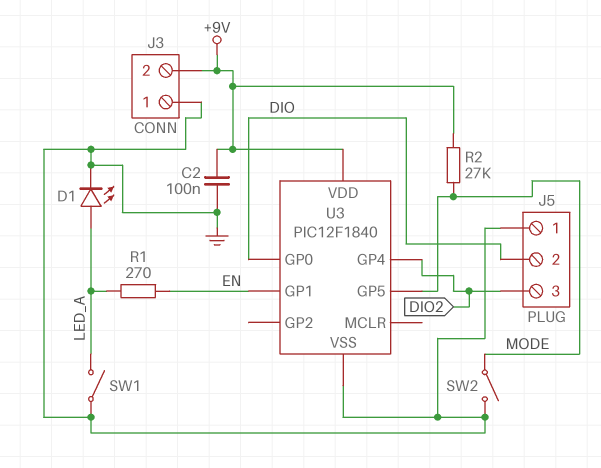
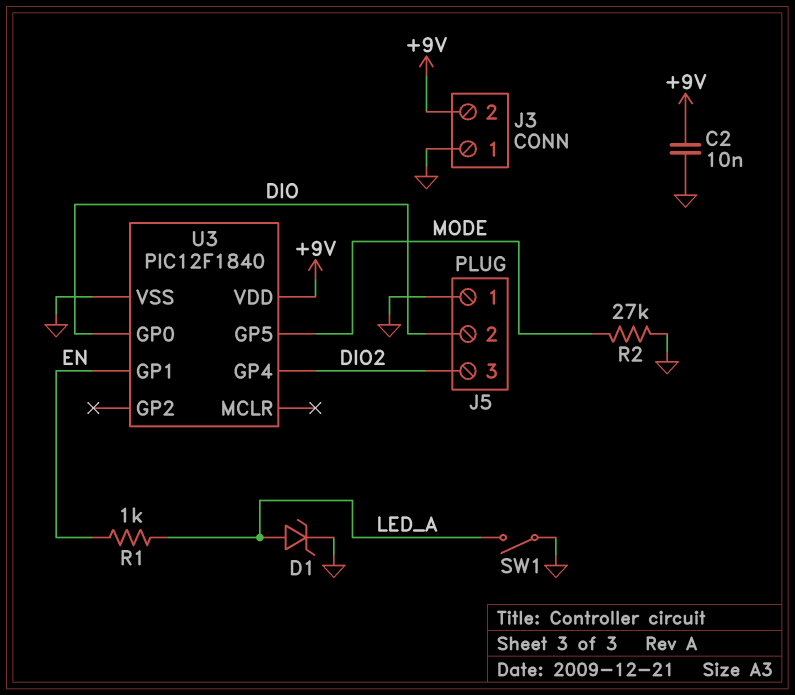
C2: 100nF (+9V, GND) -> 10nF (+9V, GND)
D1: LED (A LED_A, K GND) -> zener (A LED_A, K GND)
R1: 270 (EN, LED_A) -> 1k (EN, LED_A)
R2: 27k (+9V, MODE) -> 27k (GND, MODE)
SW2: switch (GND, MODE) -> none

